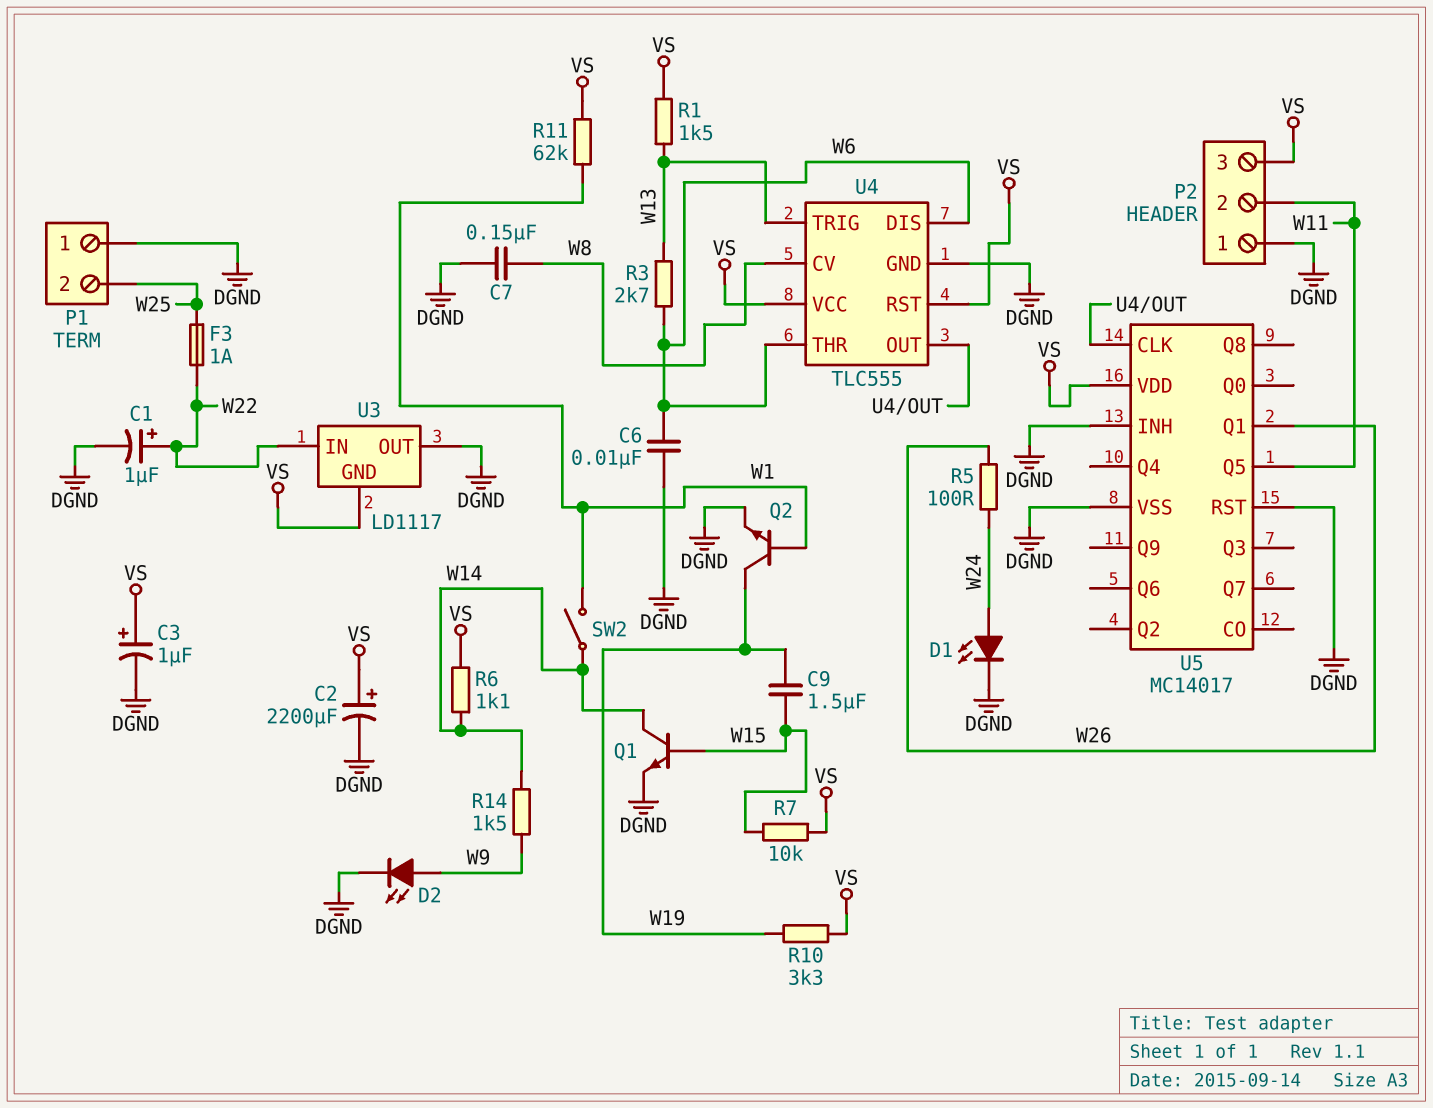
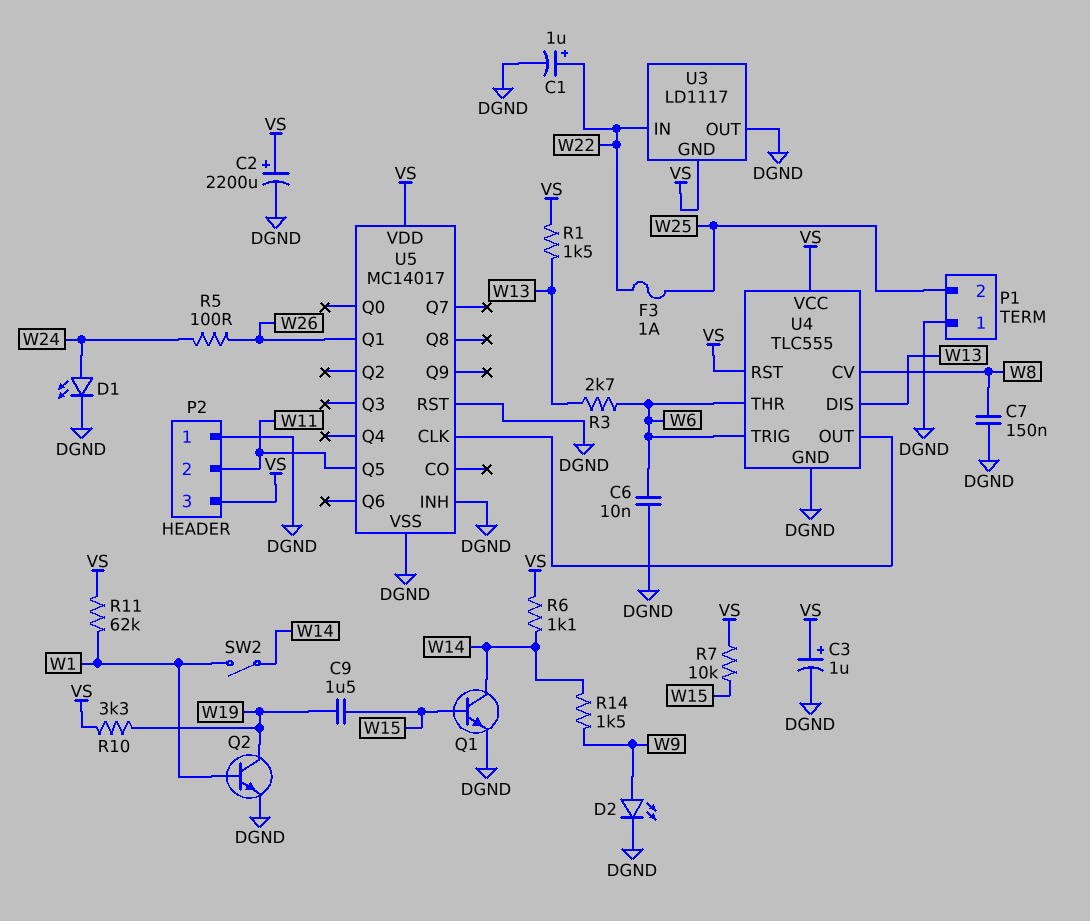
U4 pin DIS: W6 -> W13
U4 pin TRIG: W13 -> W6

